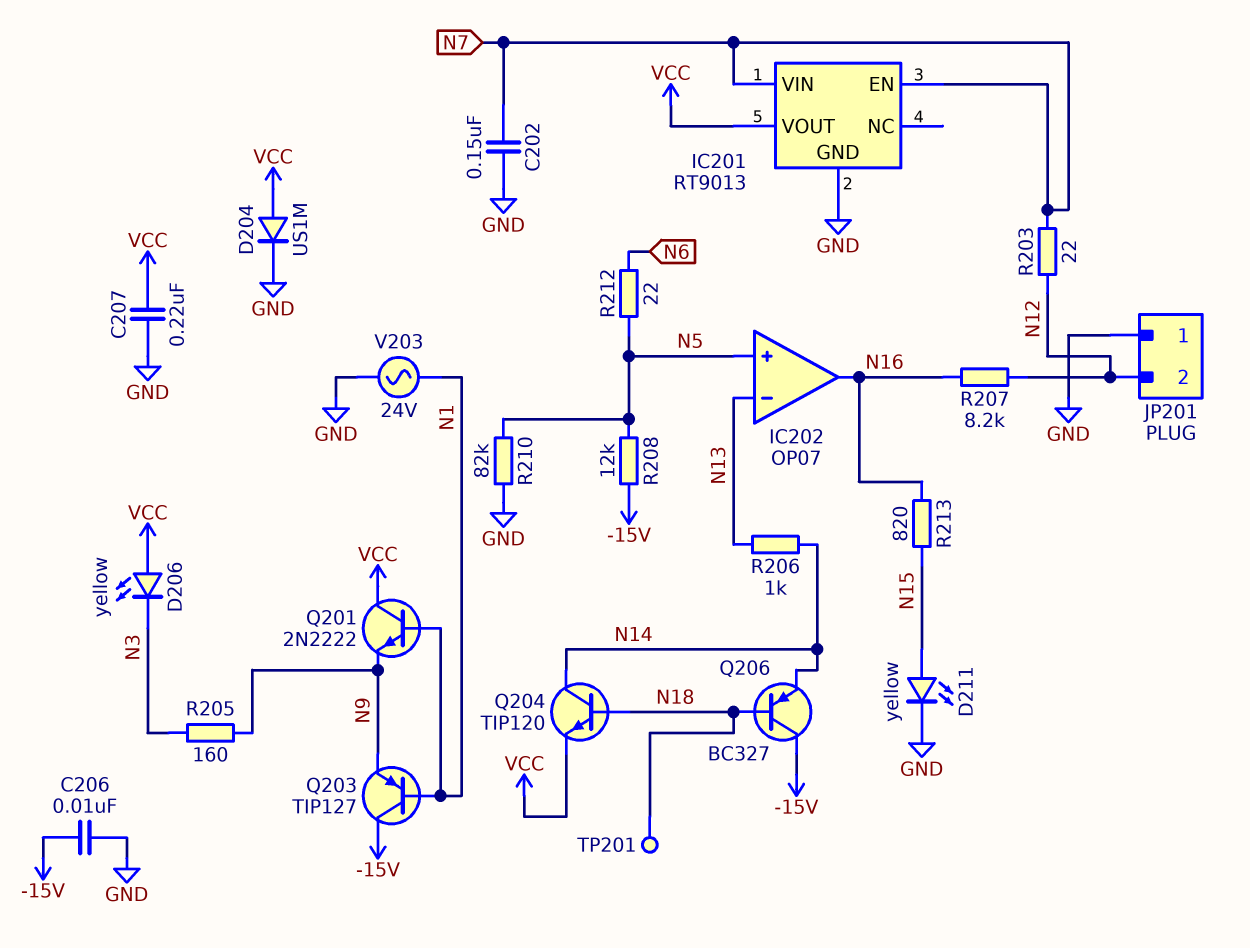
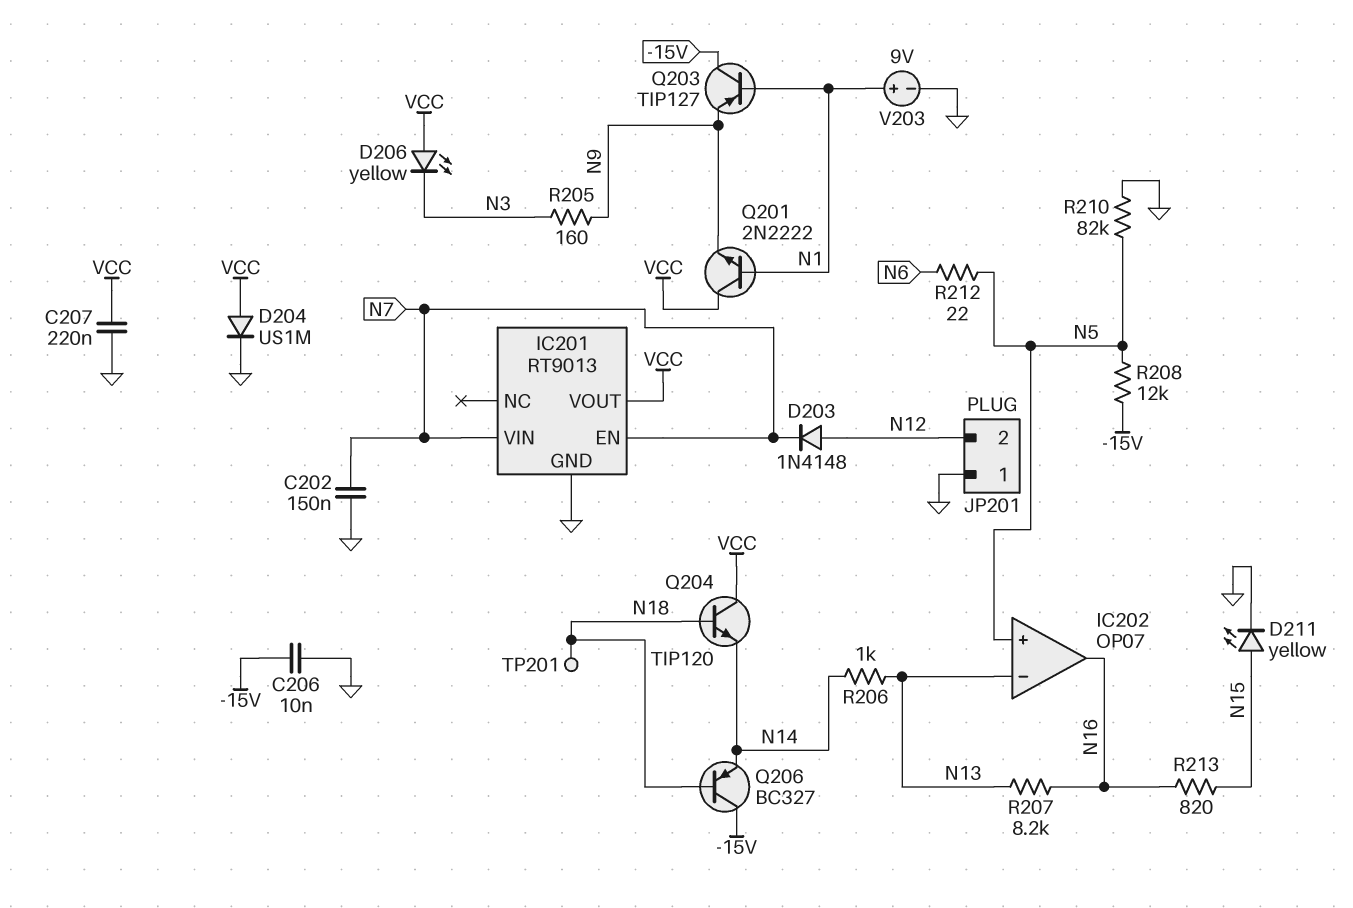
D203: none -> diode 1N4148 (A N12, K N7)
Q204: NPN TIP120 (B N18, C N14, E VCC) -> NPN TIP120 (B N18, C VCC, E N14)
R203: 22 (N7, N12) -> none
R207: 8.2k (N12, N16) -> 8.2k (N13, N16)
V203: AC 24V (GND, N1) -> 9V (plus N1, minus GND)

